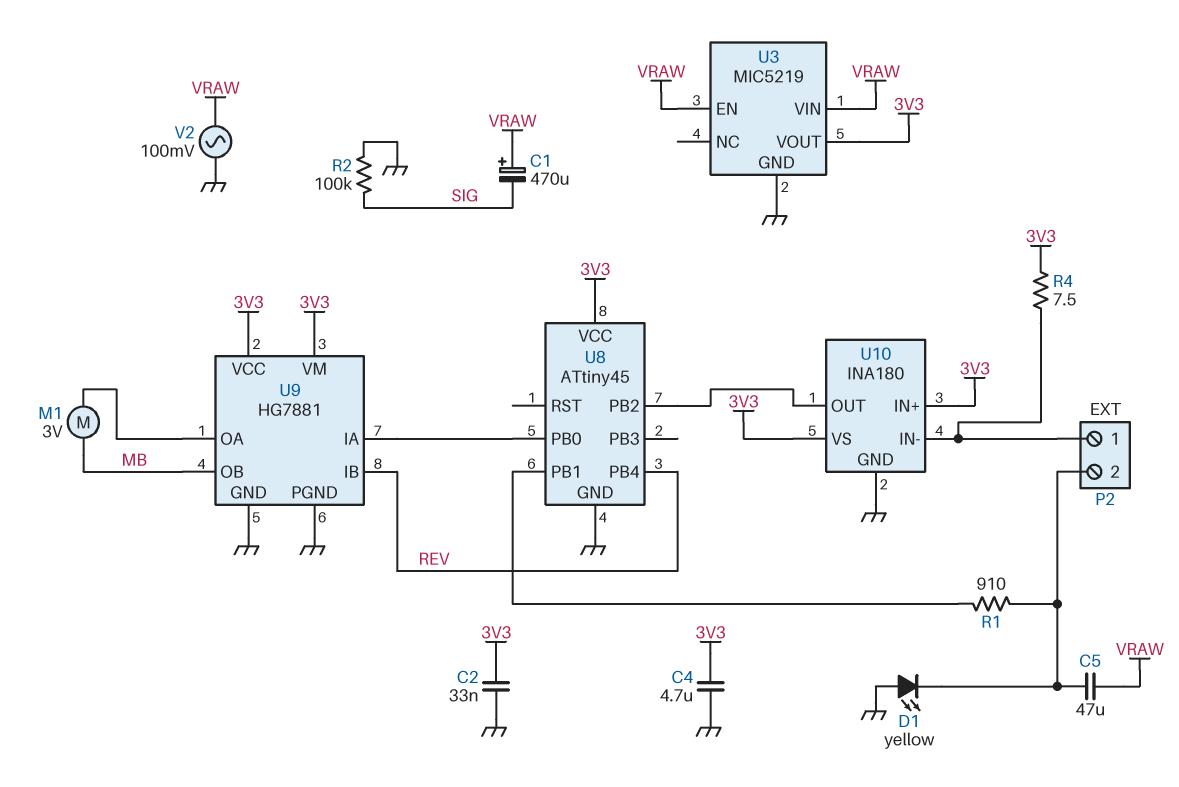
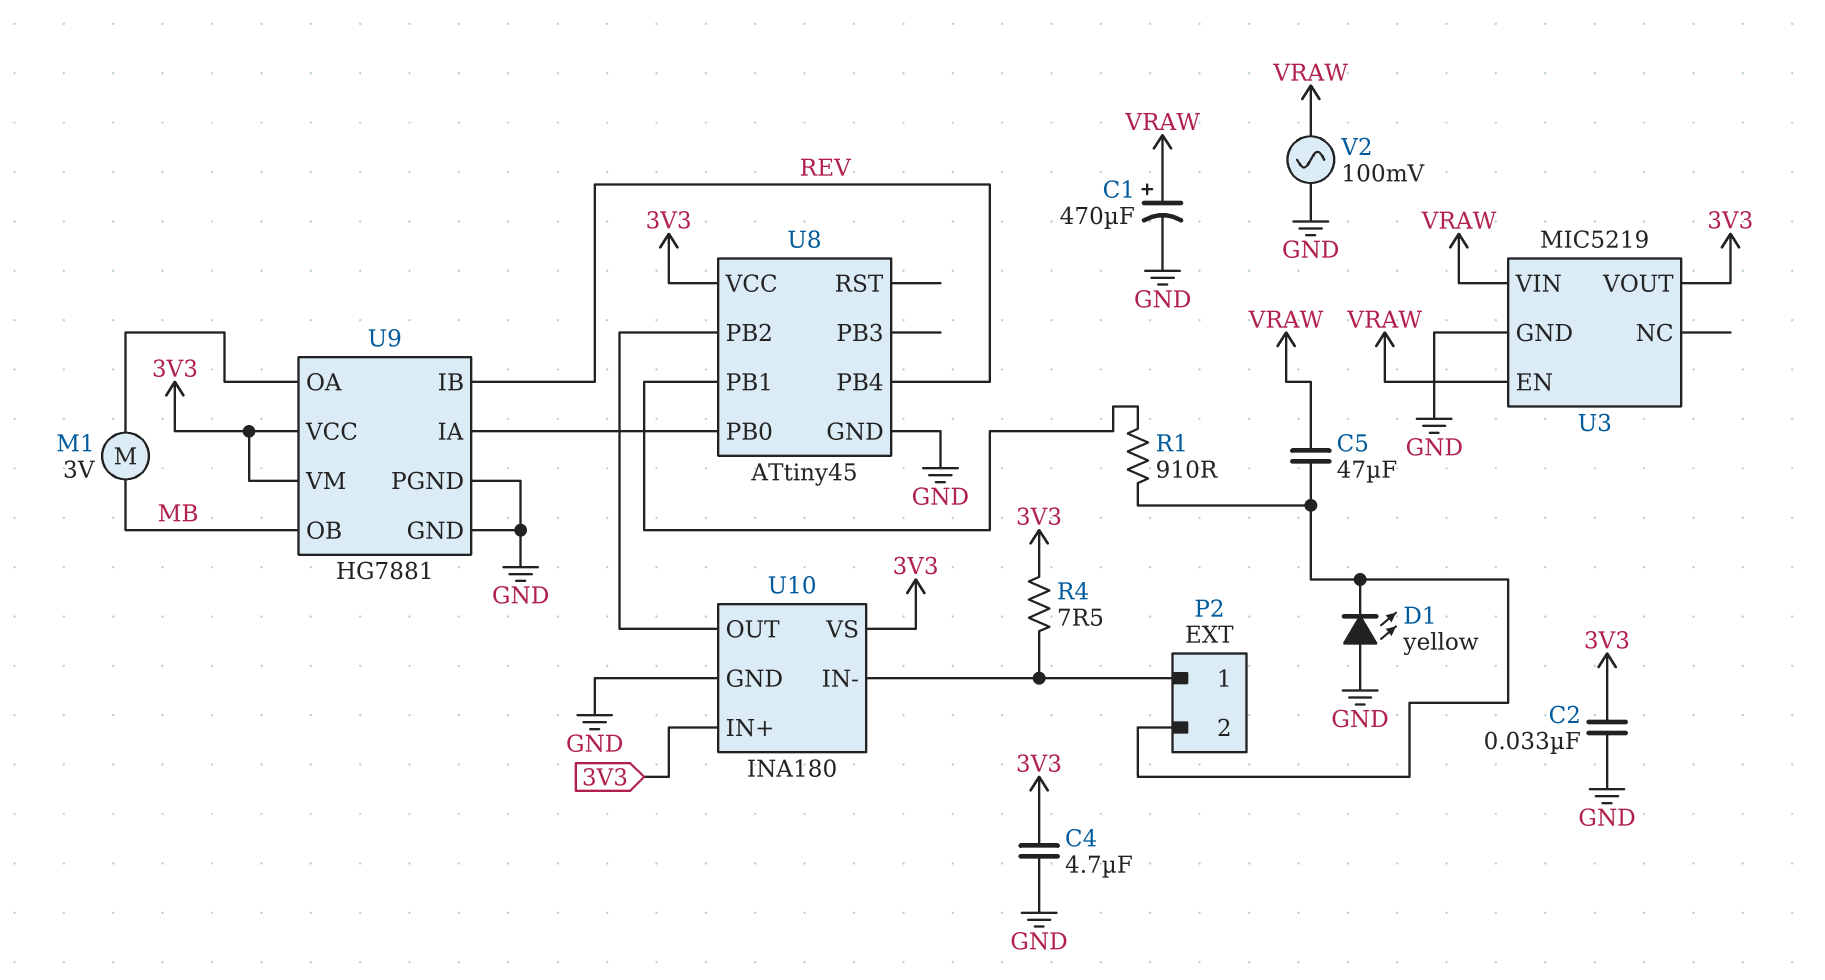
C1: 470uF (plus VRAW, minus SIG) -> 470uF (plus VRAW, minus GND)
R2: 100k (GND, SIG) -> none

